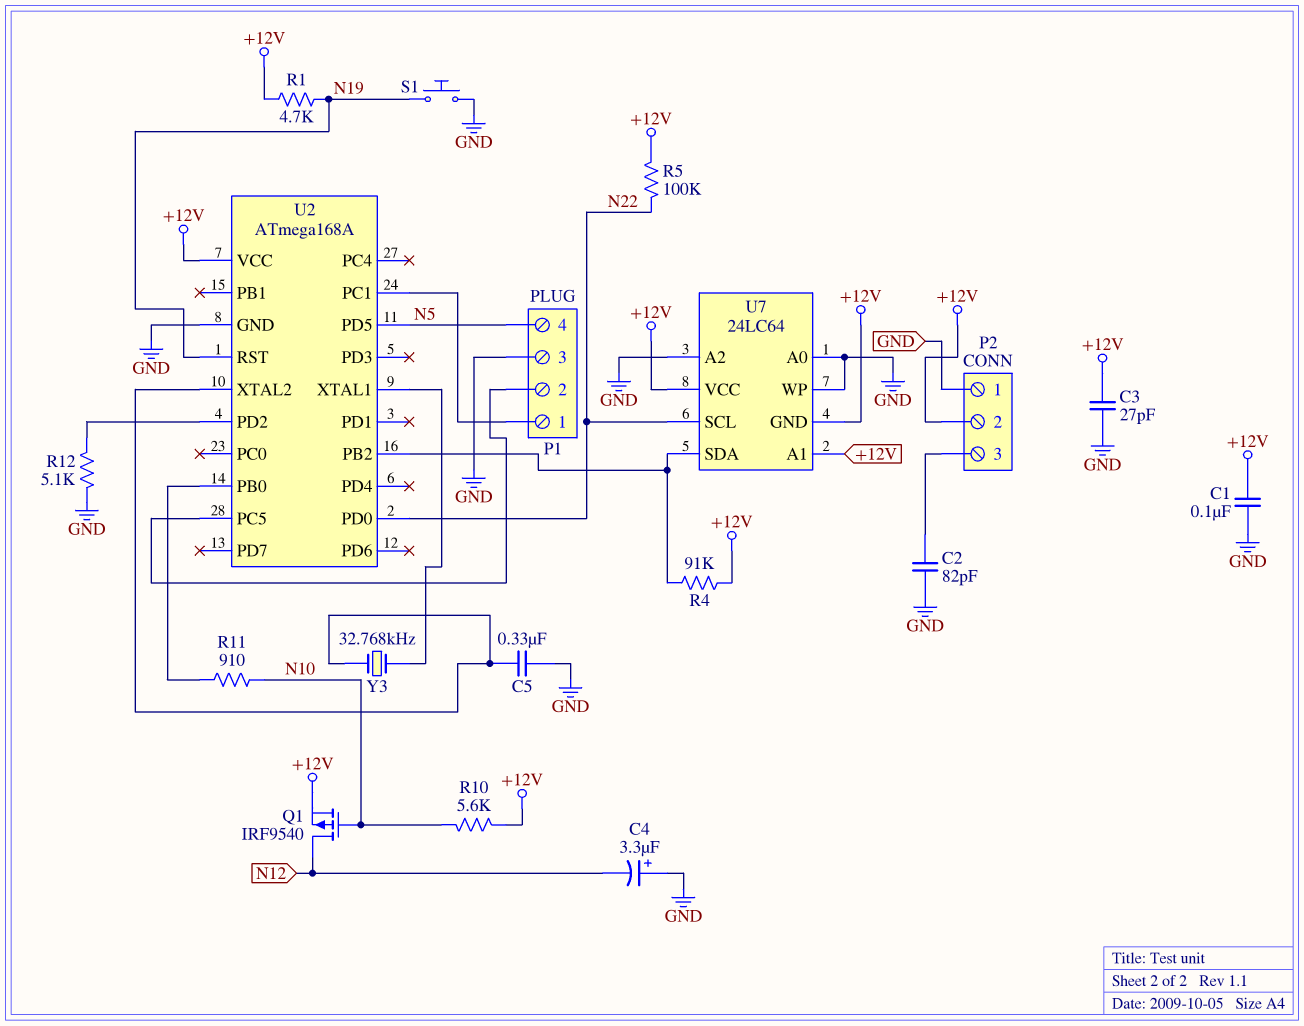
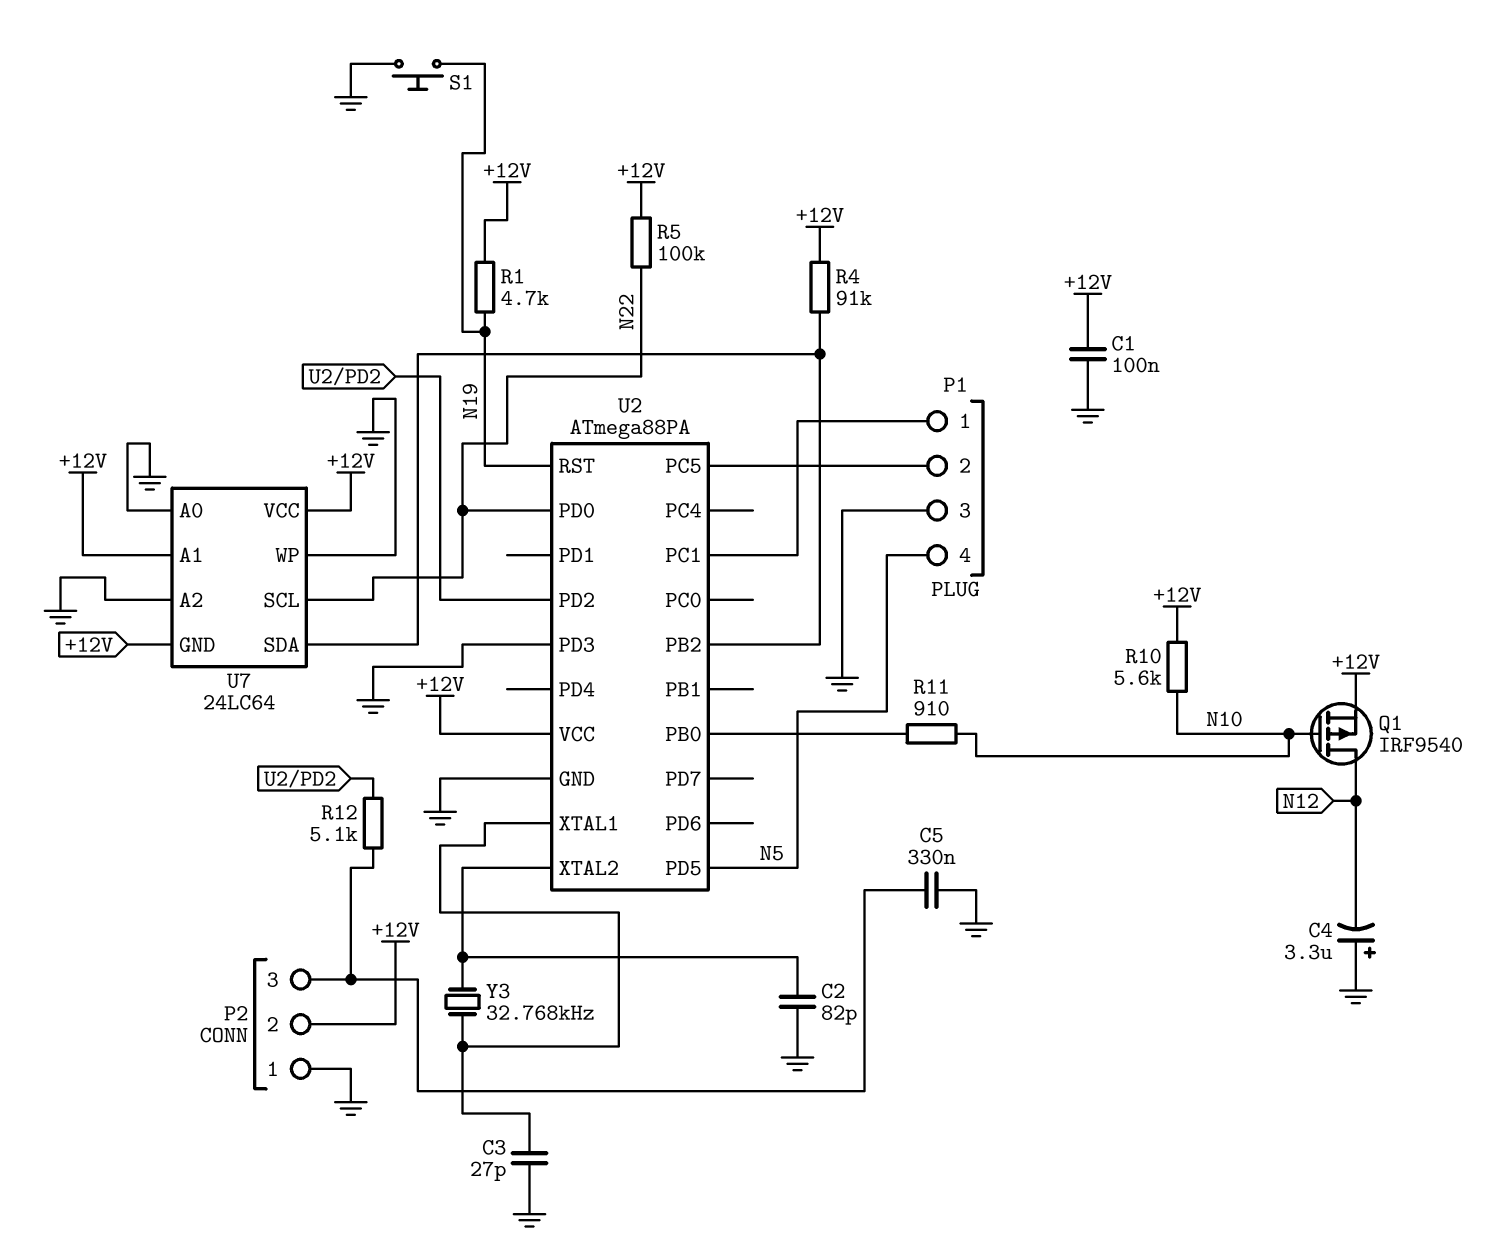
C2: 82pF (GND, P2/3) -> 82pF (GND, U2/XTAL2)
C3: 27pF (+12V, GND) -> 27pF (GND, U2/XTAL1)
C5: 330nF (GND, U2/XTAL2) -> 330nF (GND, P2/3)
R12: 5.1k (GND, U2/PD2) -> 5.1k (P2/3, U2/PD2)
U2: ATmega168A -> ATmega88PA
U2 pin PD3: none -> GND

